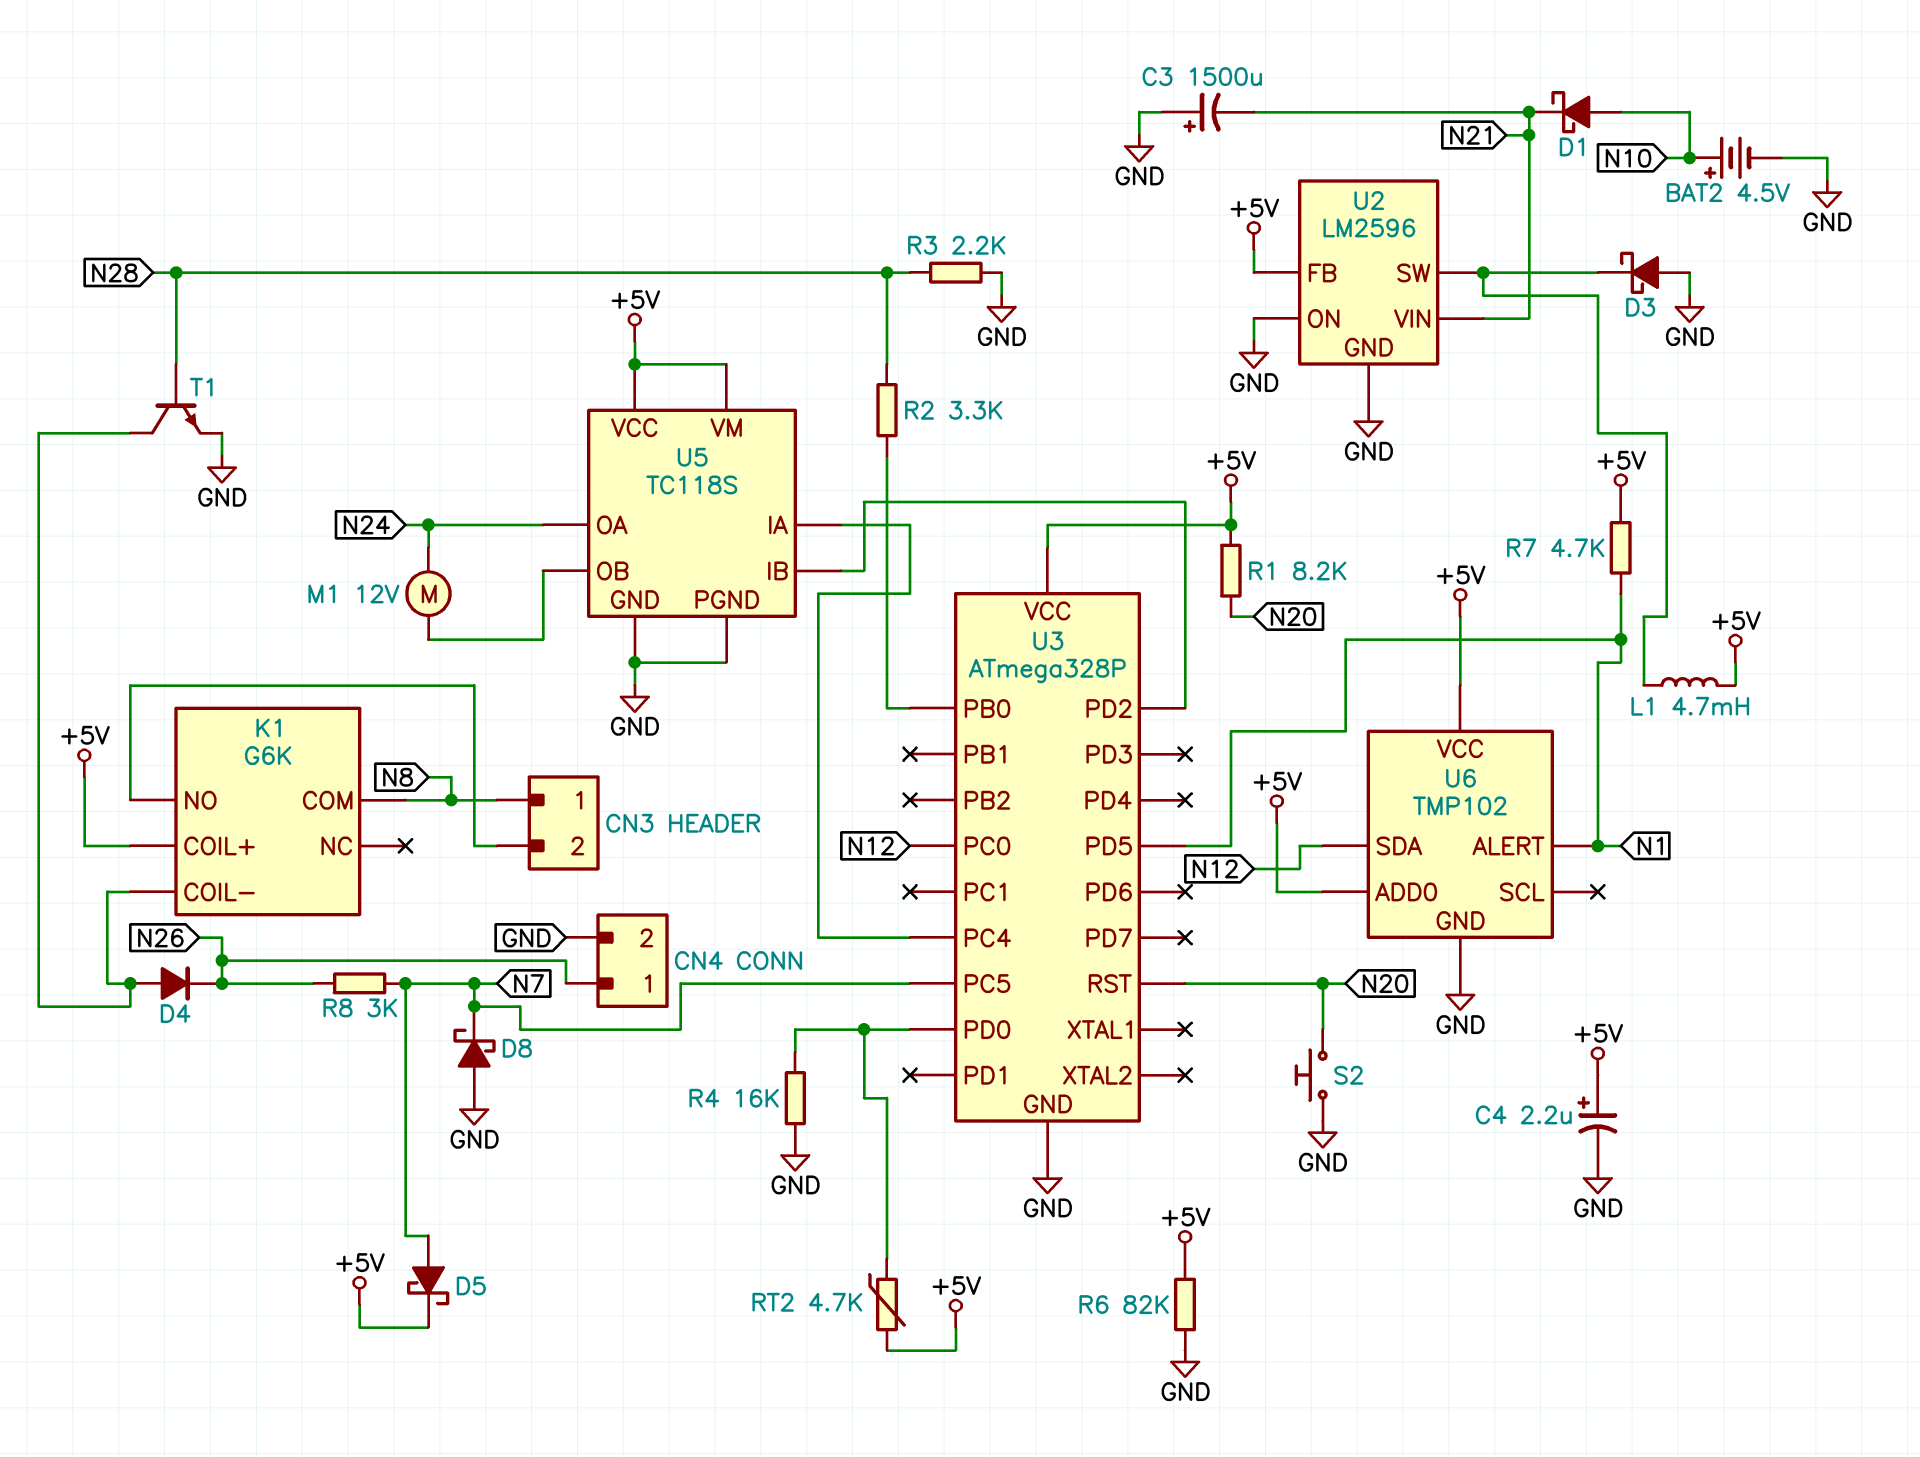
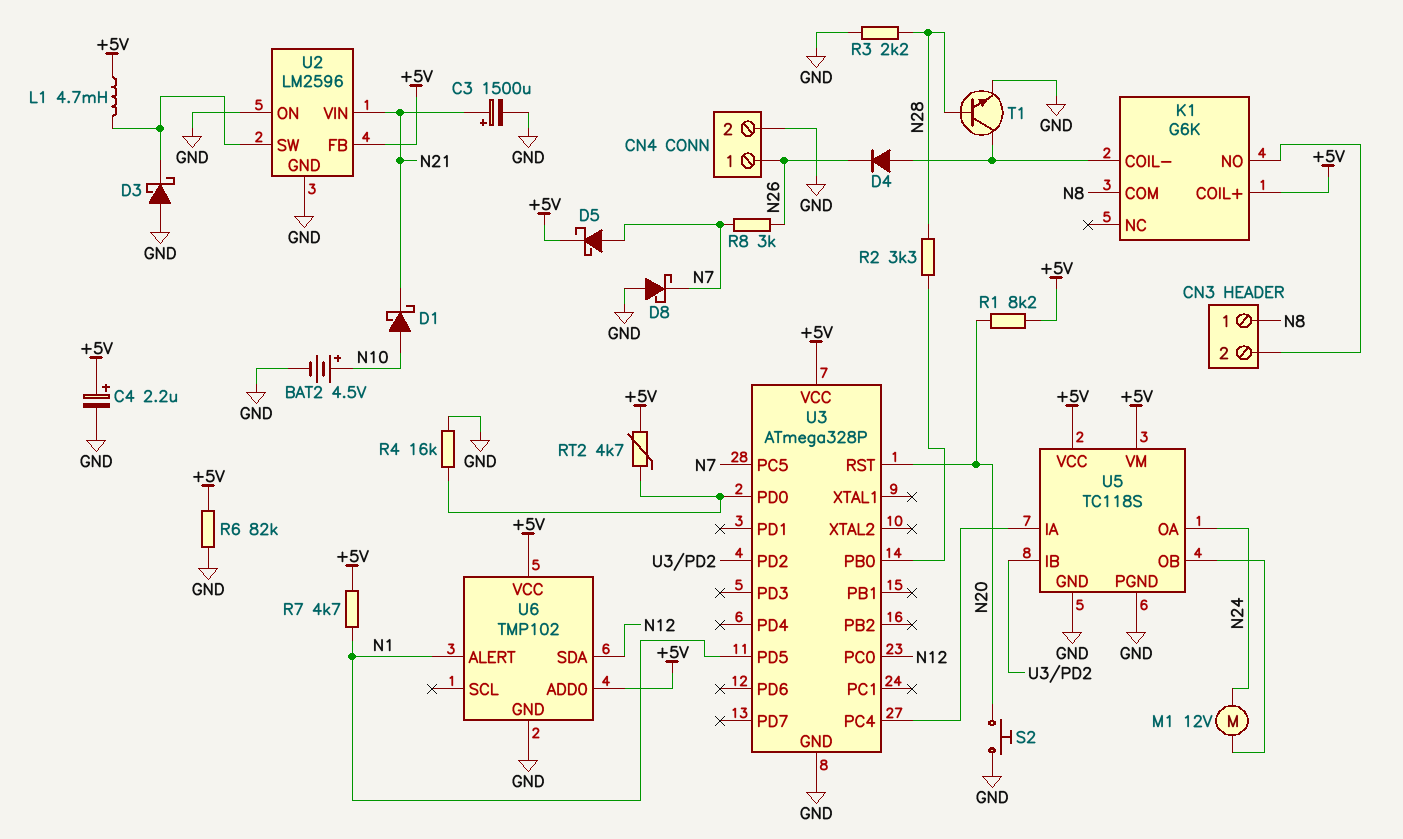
C3: 1500uF (plus GND, minus N21) -> 1500uF (plus N21, minus GND)

